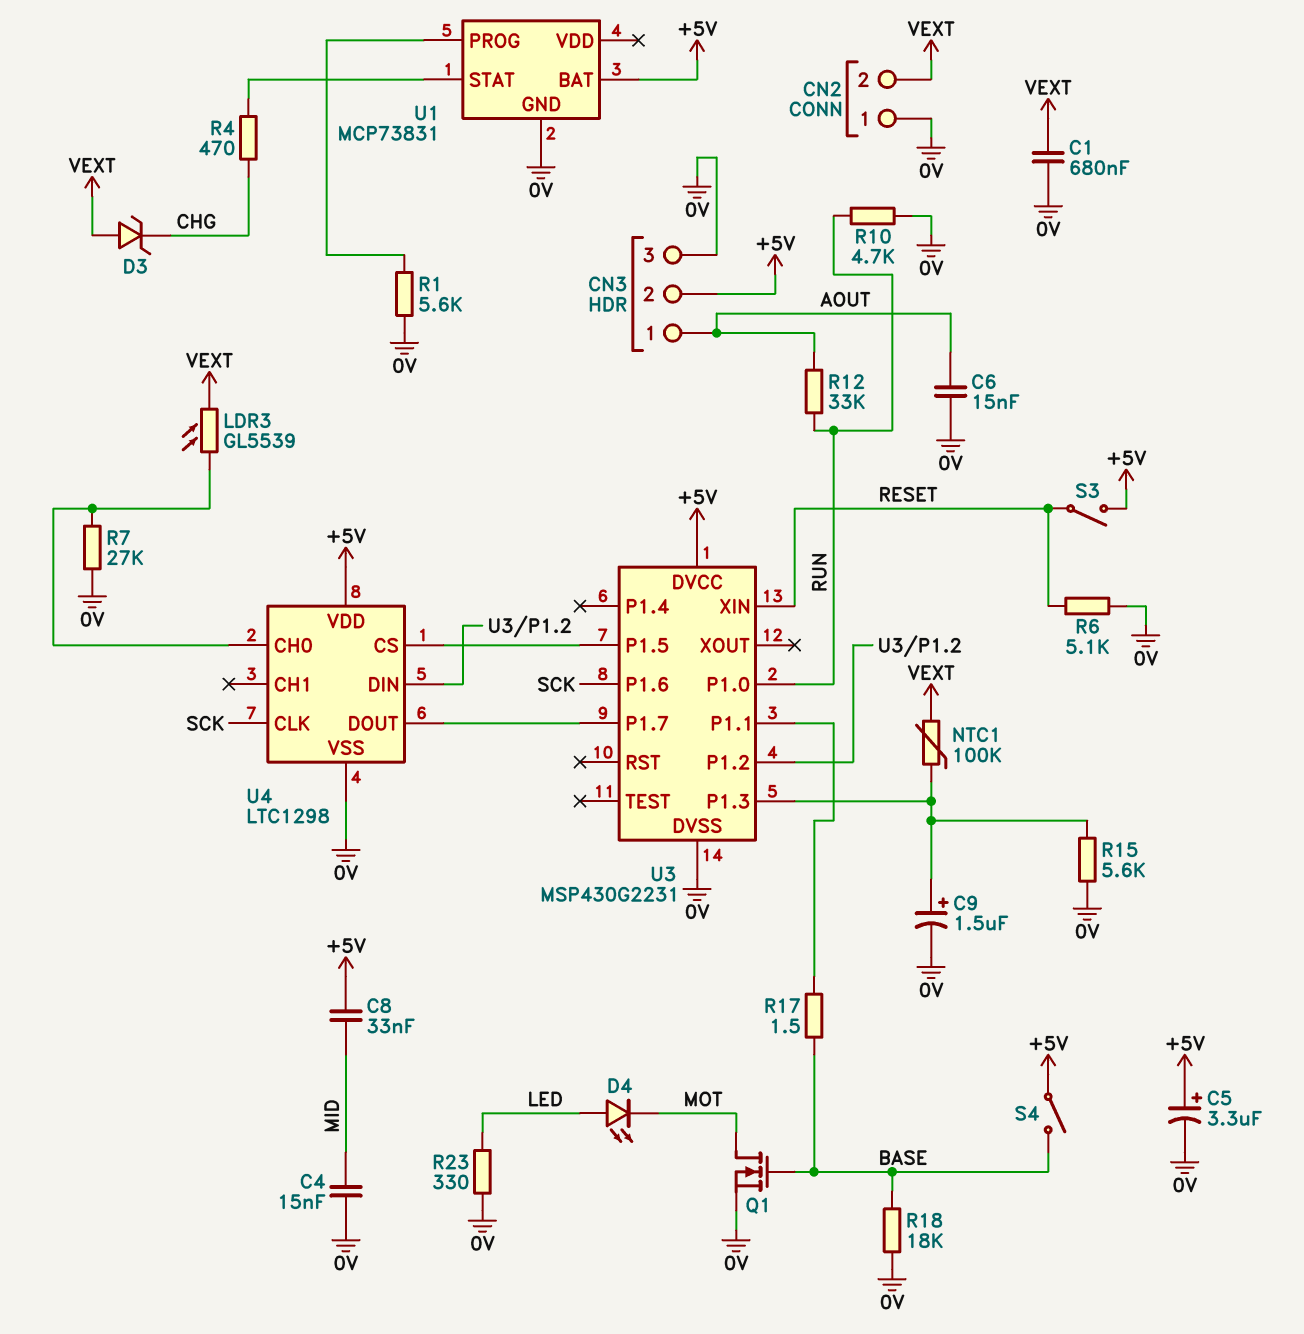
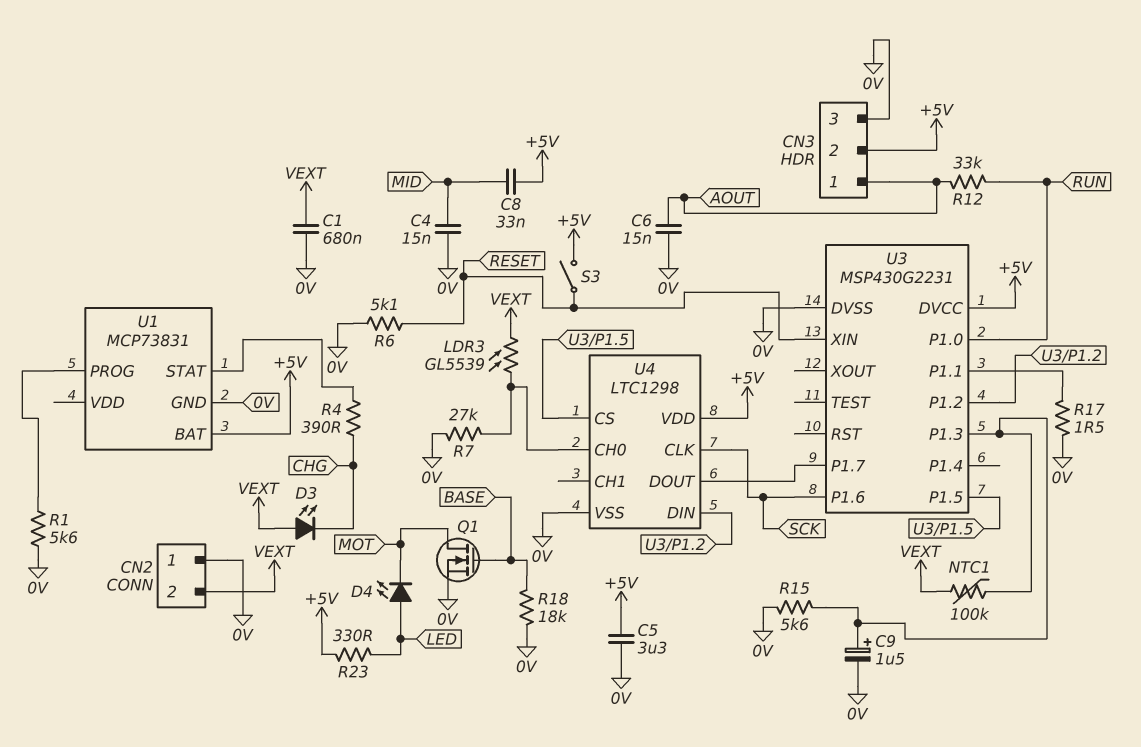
C5: 3.3uF (plus +5V, minus 0V) -> 3.3uF (+5V, 0V)
D3: zener (A VEXT, K CHG) -> LED (A VEXT, K CHG)
R4: 470 (CHG, U1/STAT) -> 390 (CHG, U1/STAT)
R10: 4.7k (0V, RUN) -> none
R17: 1.5 (BASE, U3/P1.1) -> 1.5 (0V, U3/P1.1)
R23: 330 (0V, LED) -> 330 (+5V, LED)
S4: switch (+5V, BASE) -> none

